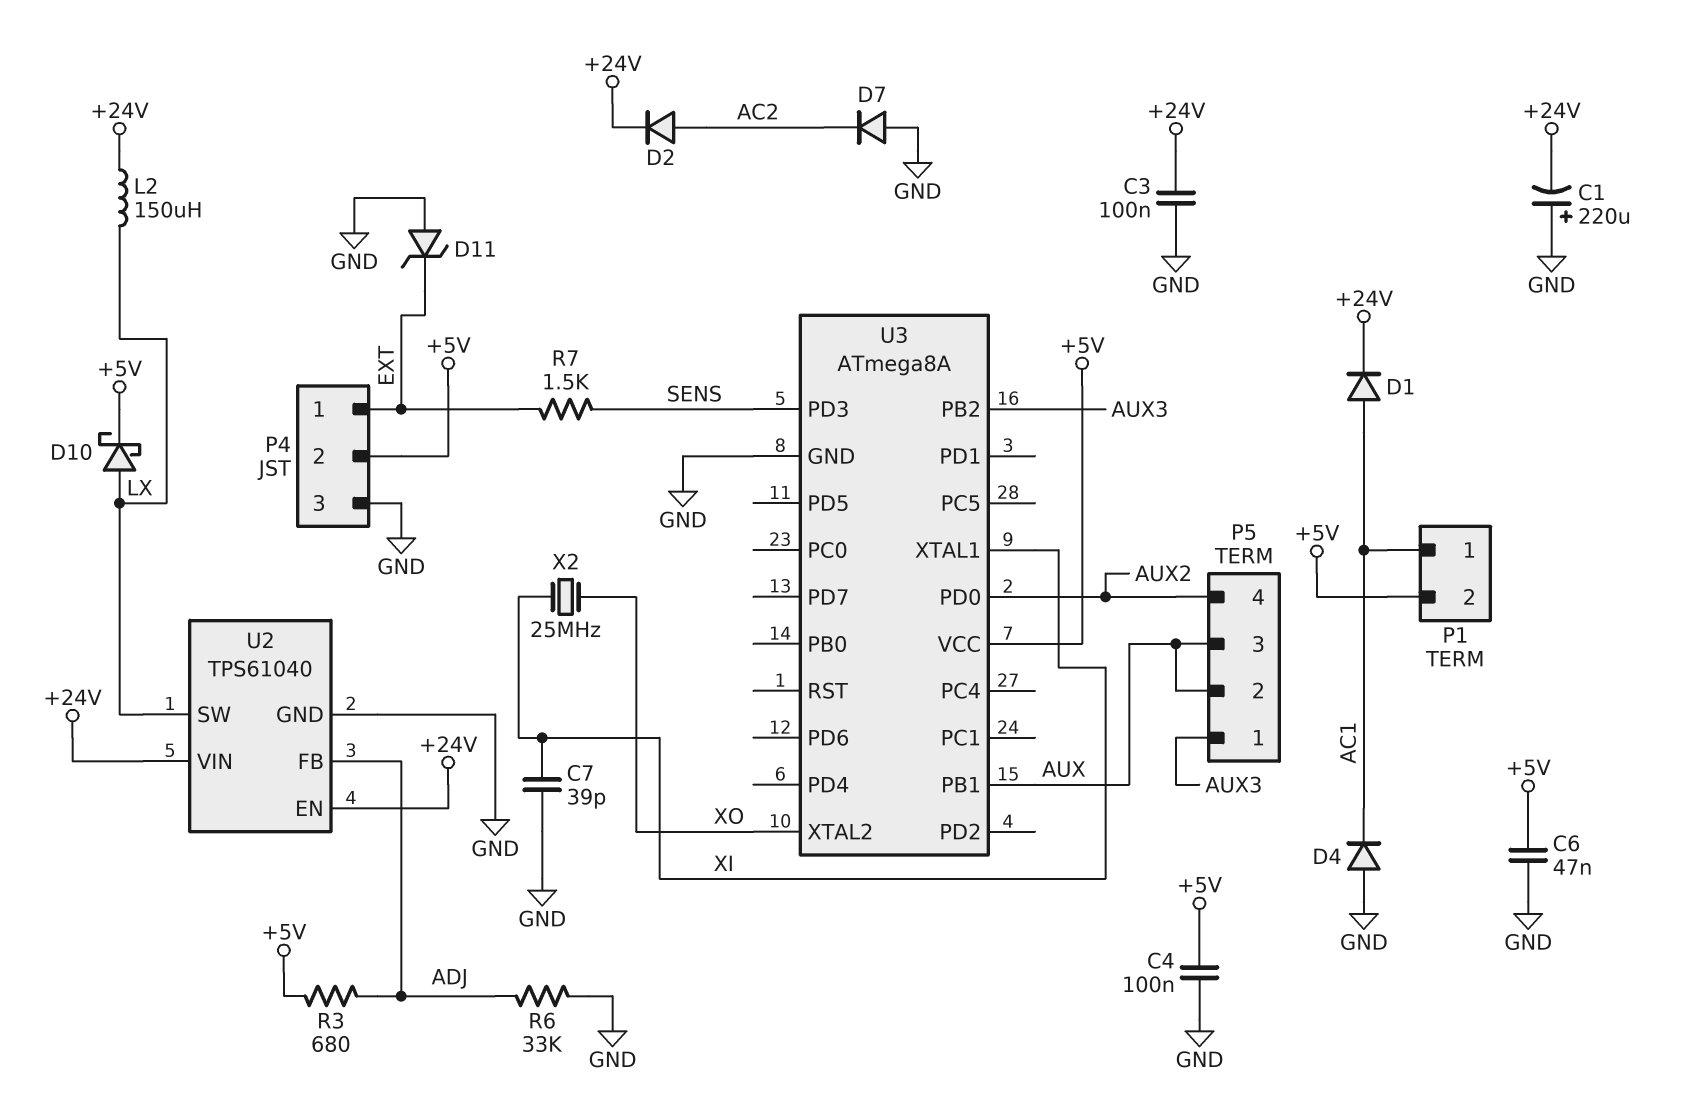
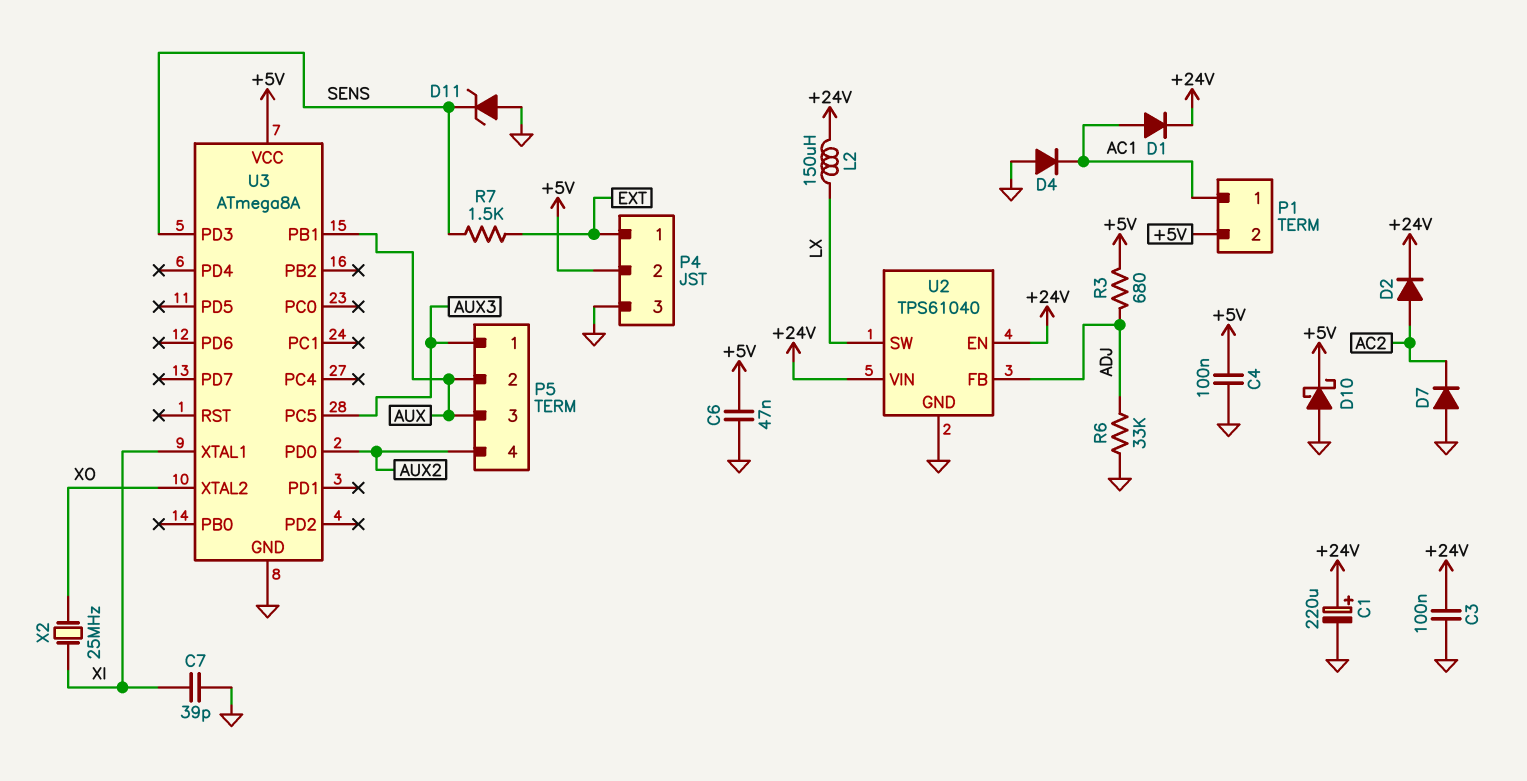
C1: 220uF (plus GND, minus +24V) -> 220uF (plus +24V, minus GND)
D10: schottky (A LX, K +5V) -> schottky (A GND, K +5V)
D11: zener (A GND, K EXT) -> zener (A GND, K SENS)
U3 pin PB2: AUX3 -> none
U3 pin PC5: none -> AUX3

